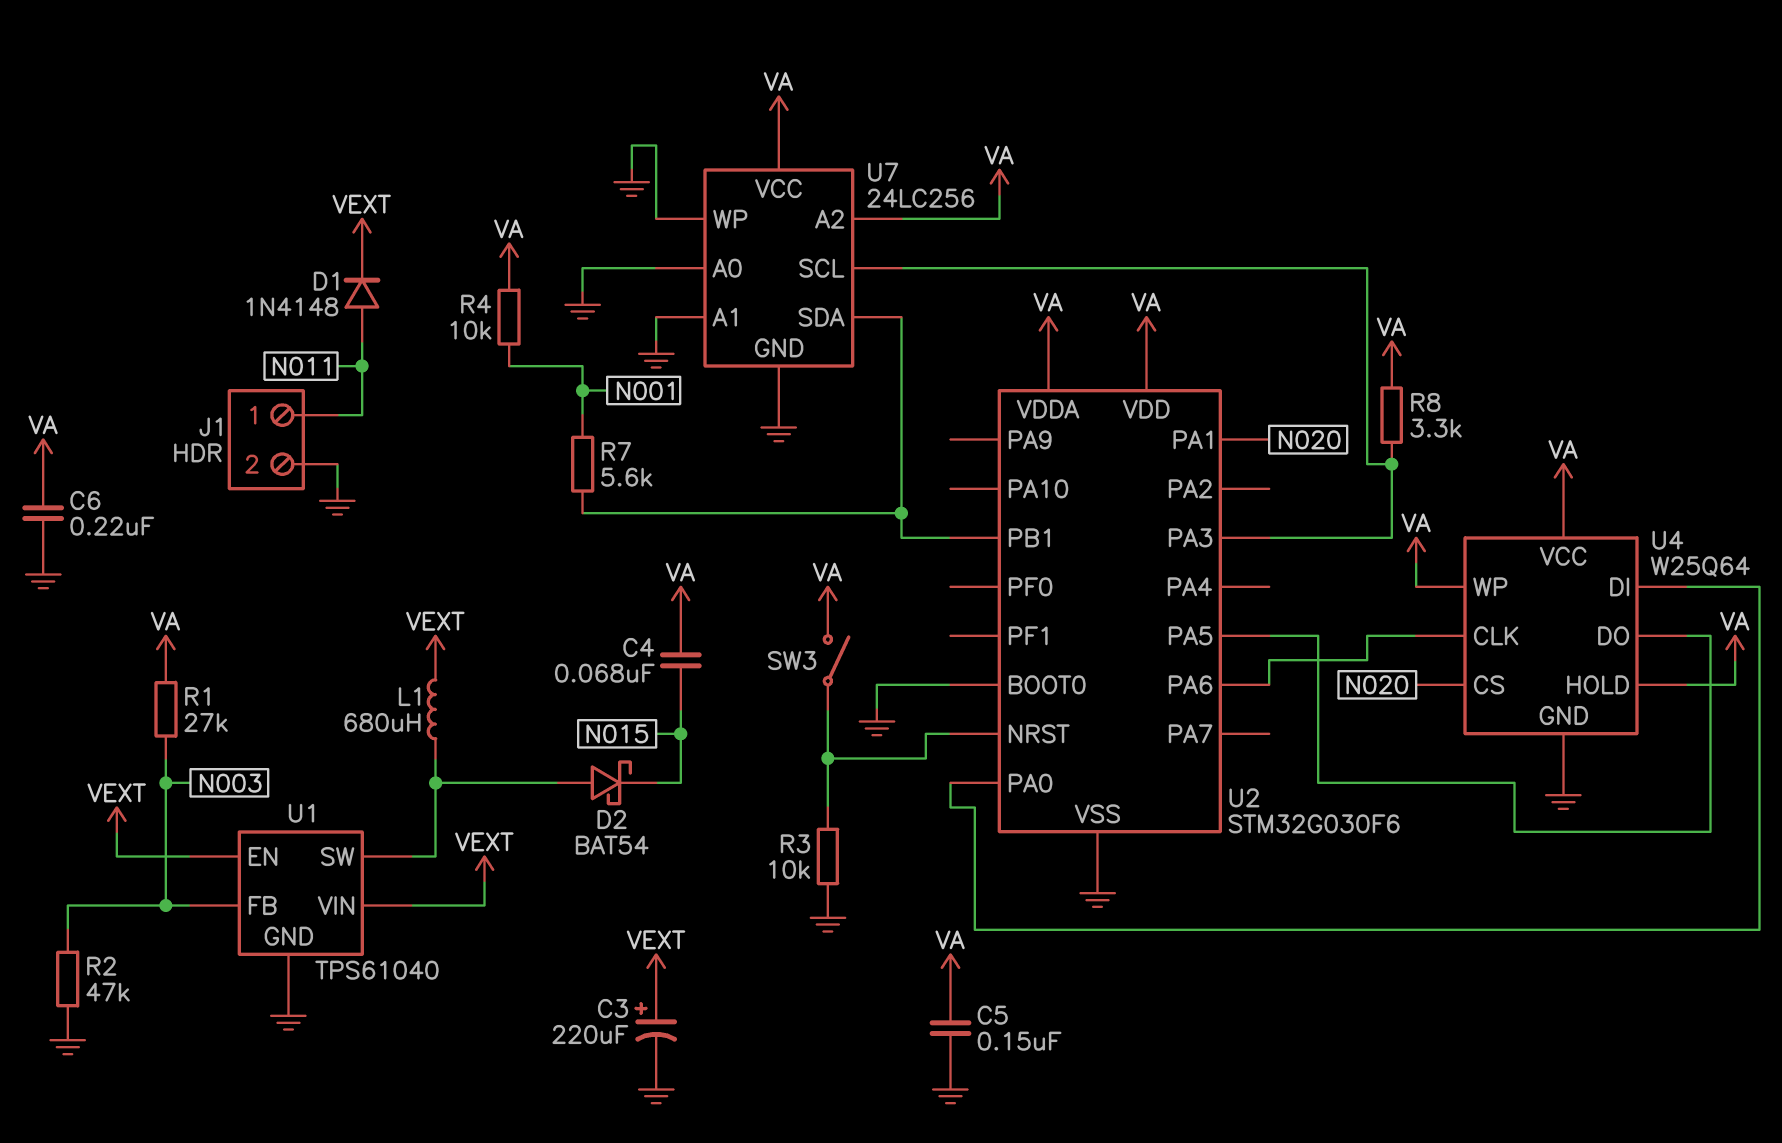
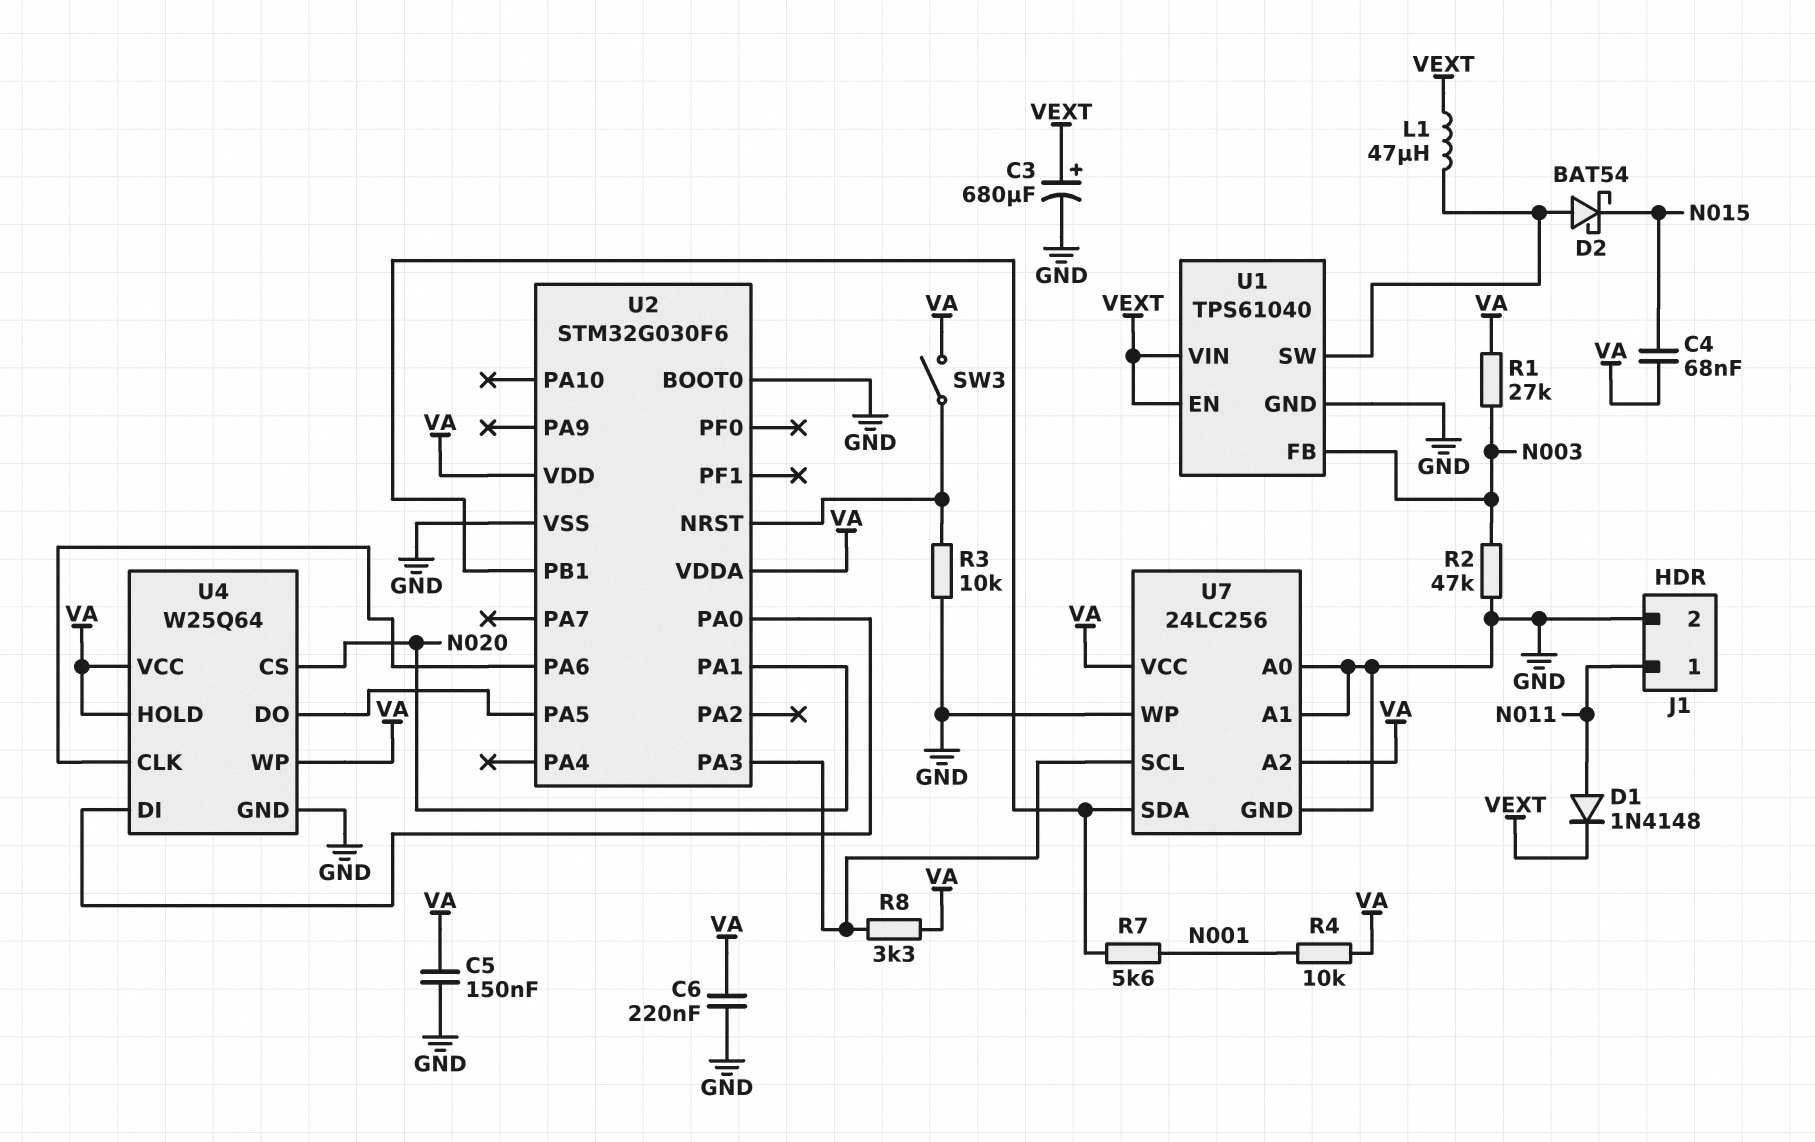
C3: 220uF (plus VEXT, minus GND) -> 680uF (plus VEXT, minus GND)
L1: 680uH (U1/SW, VEXT) -> 47uH (U1/SW, VEXT)

